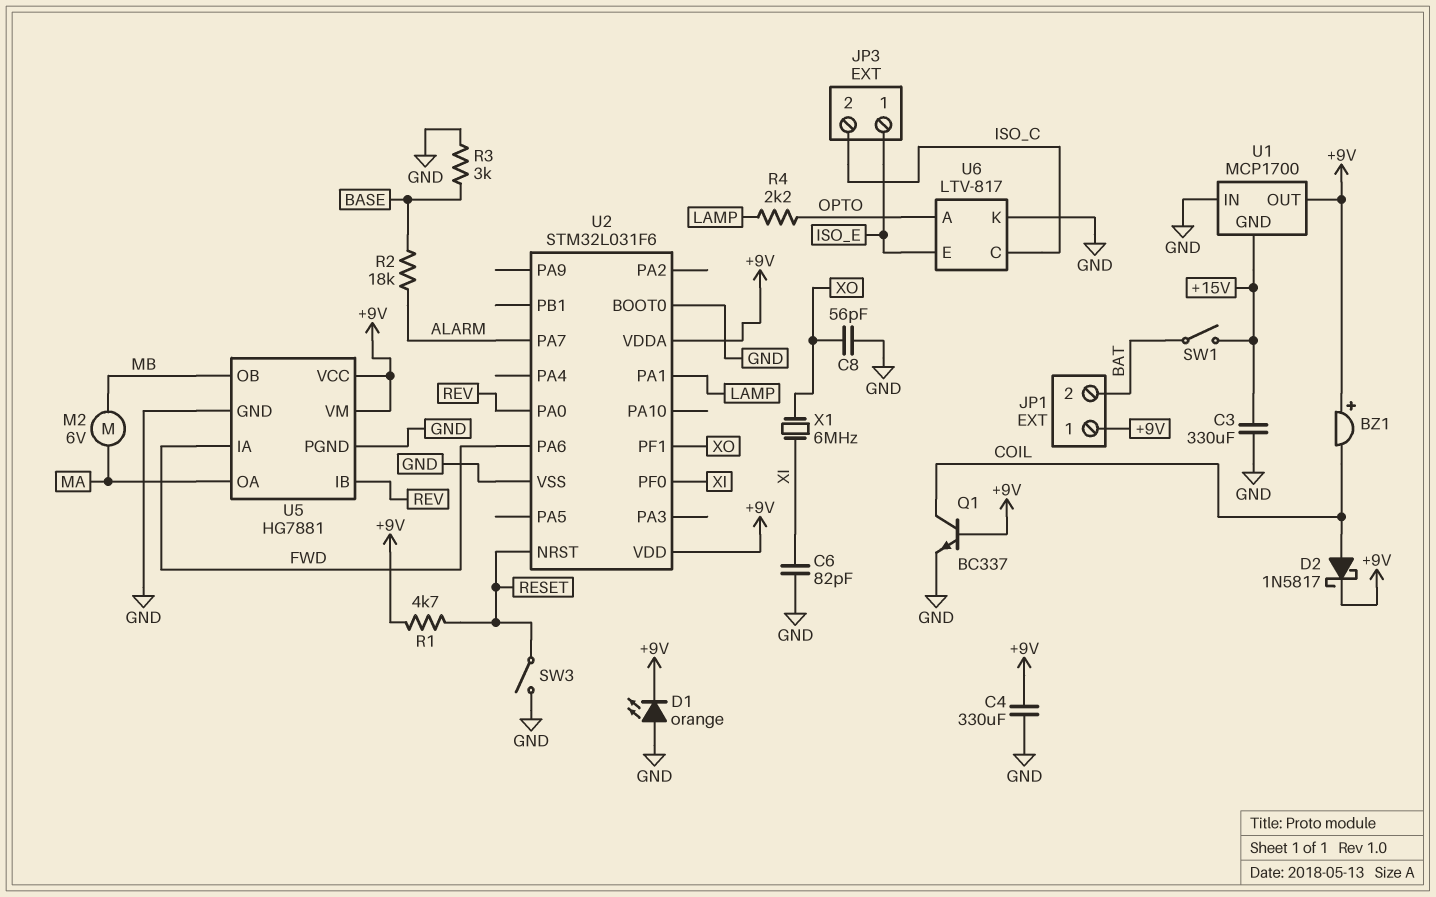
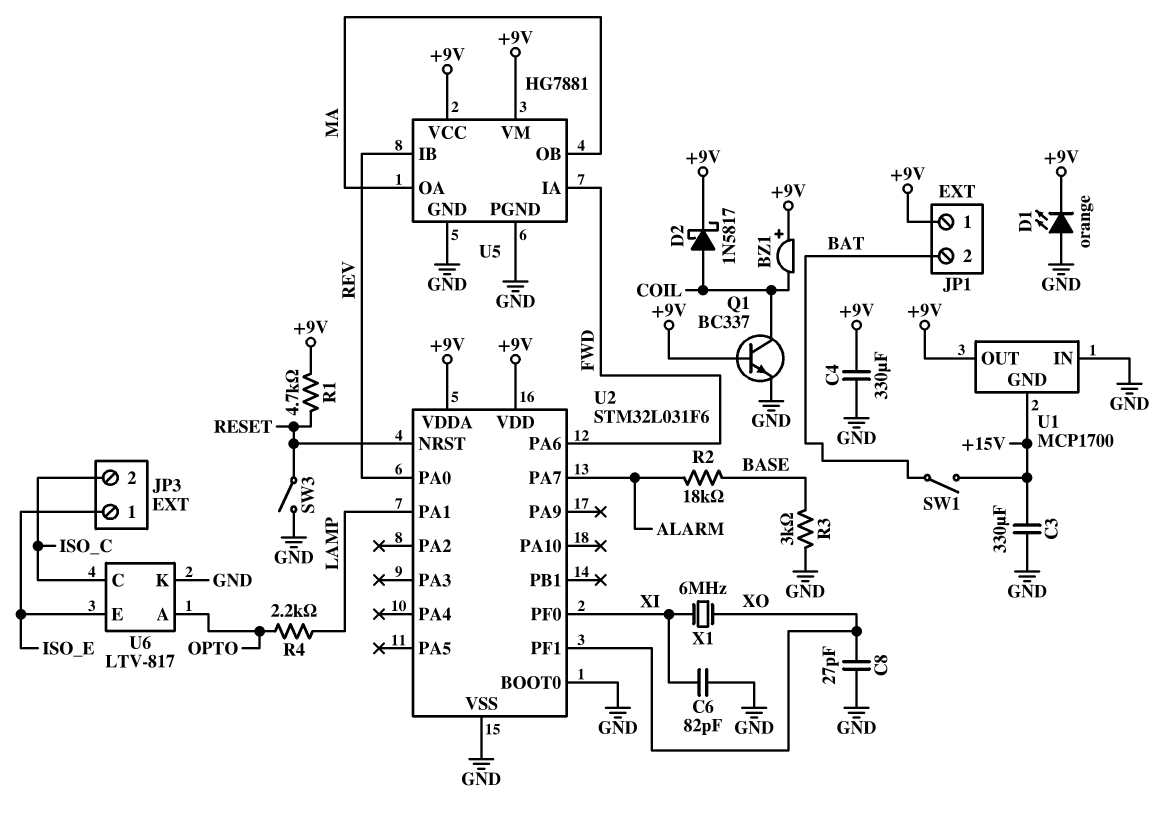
C8: 56pF (GND, XO) -> 27pF (GND, XO)
M2: motor 6V (MA, MB) -> none
U5 pin OB: MB -> MA

